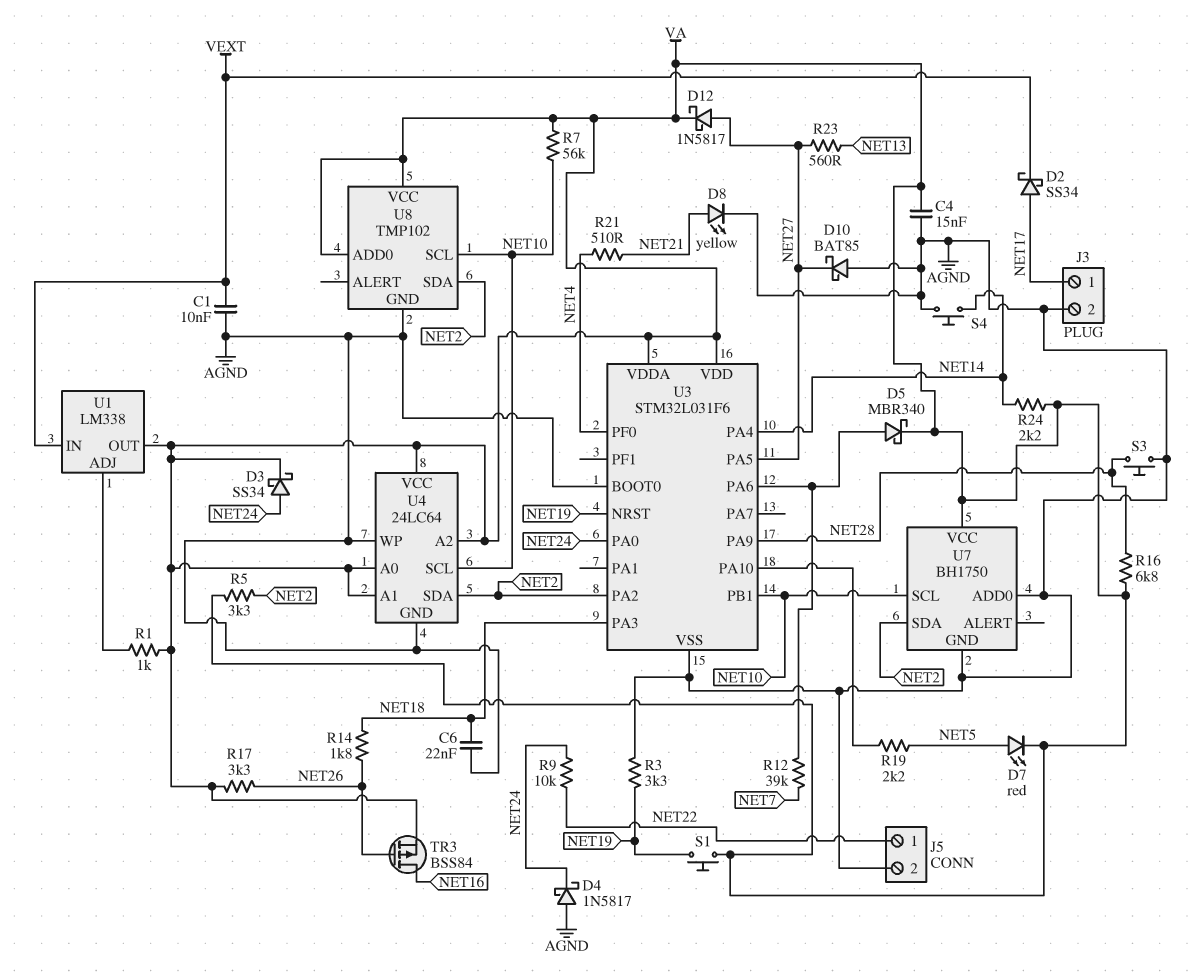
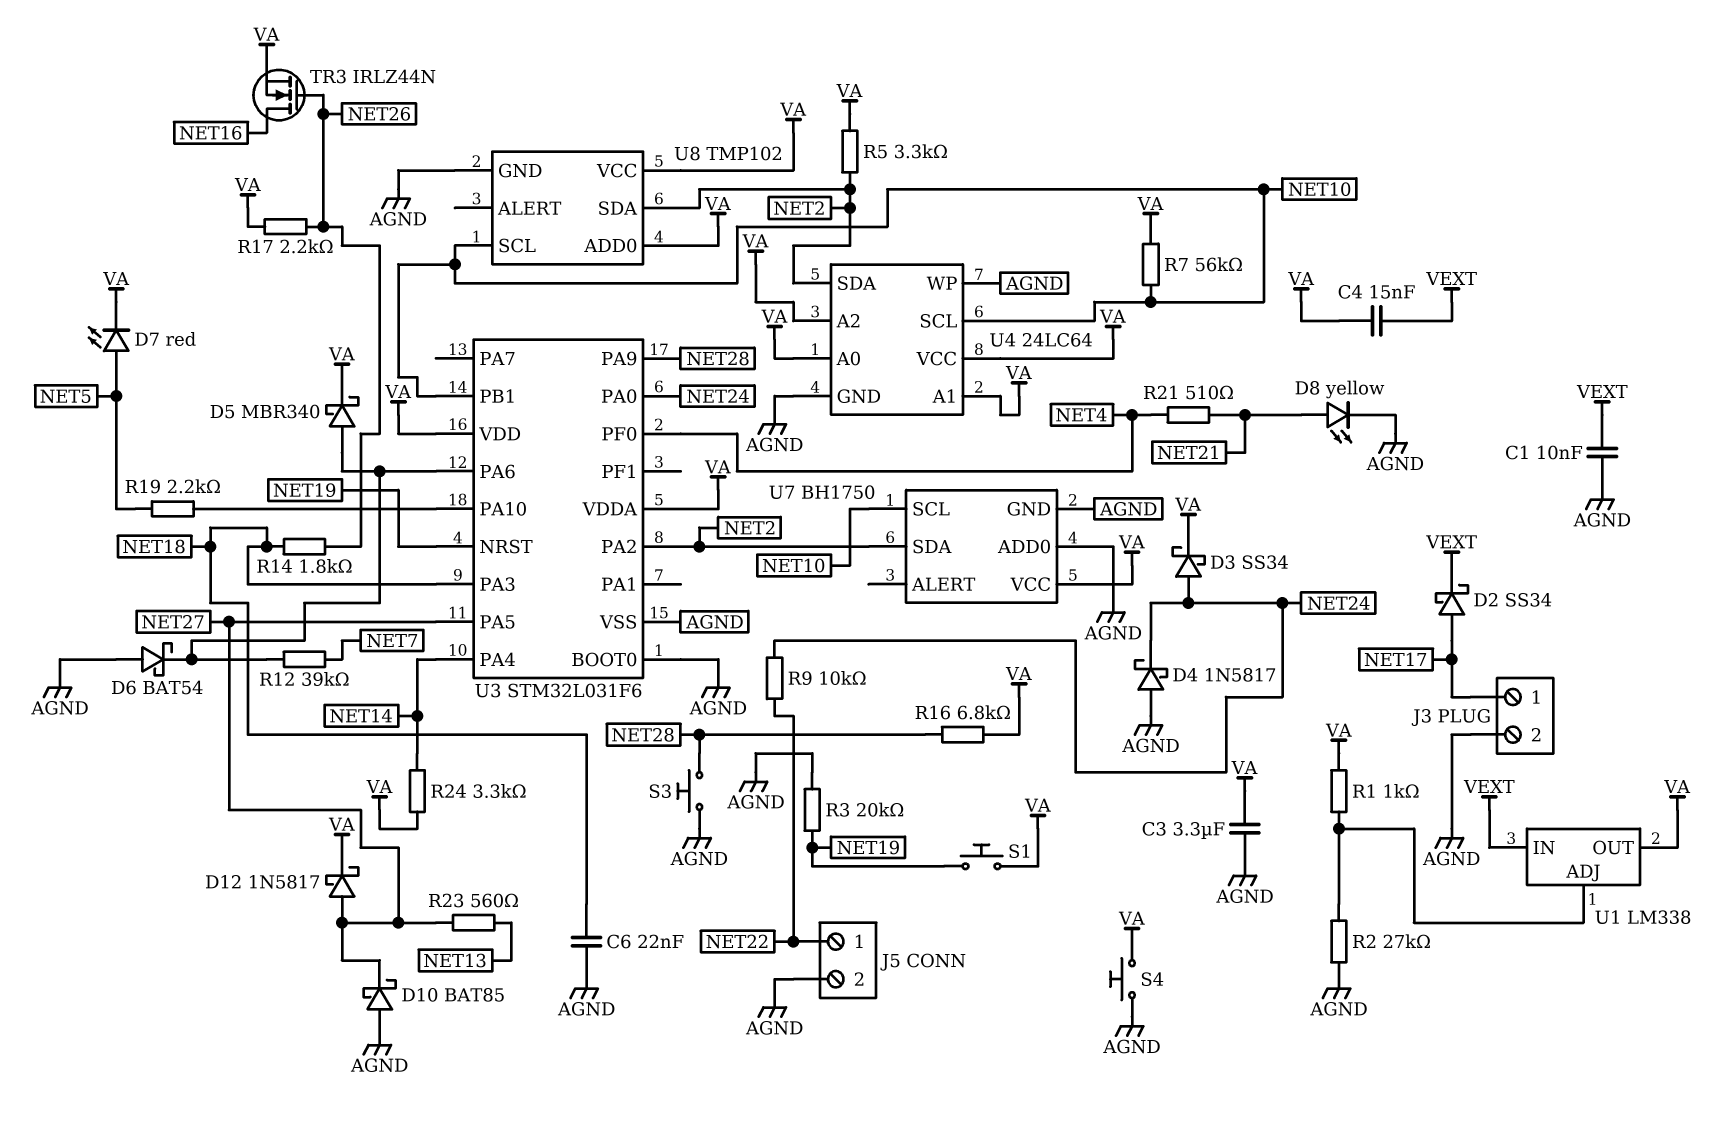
C3: none -> 3.3uF (AGND, VA)
C4: 15nF (AGND, VA) -> 15nF (VA, VEXT)
D6: none -> schottky BAT54 (A AGND, K U3/PA6)
R2: none -> 27k (AGND, U1/ADJ)
R3: 3.3k (AGND, NET19) -> 20k (AGND, NET19)
R17: 3.3k (NET26, VA) -> 2.2k (NET26, VA)
R24: 2.2k (NET14, VA) -> 3.3k (NET14, VA)
S4: button (AGND, NET14) -> button (AGND, VA)
TR3: PMOS BSS84 (G NET26, D NET16, S VA) -> NMOS IRLZ44N (G NET26, D NET16, S VA)

